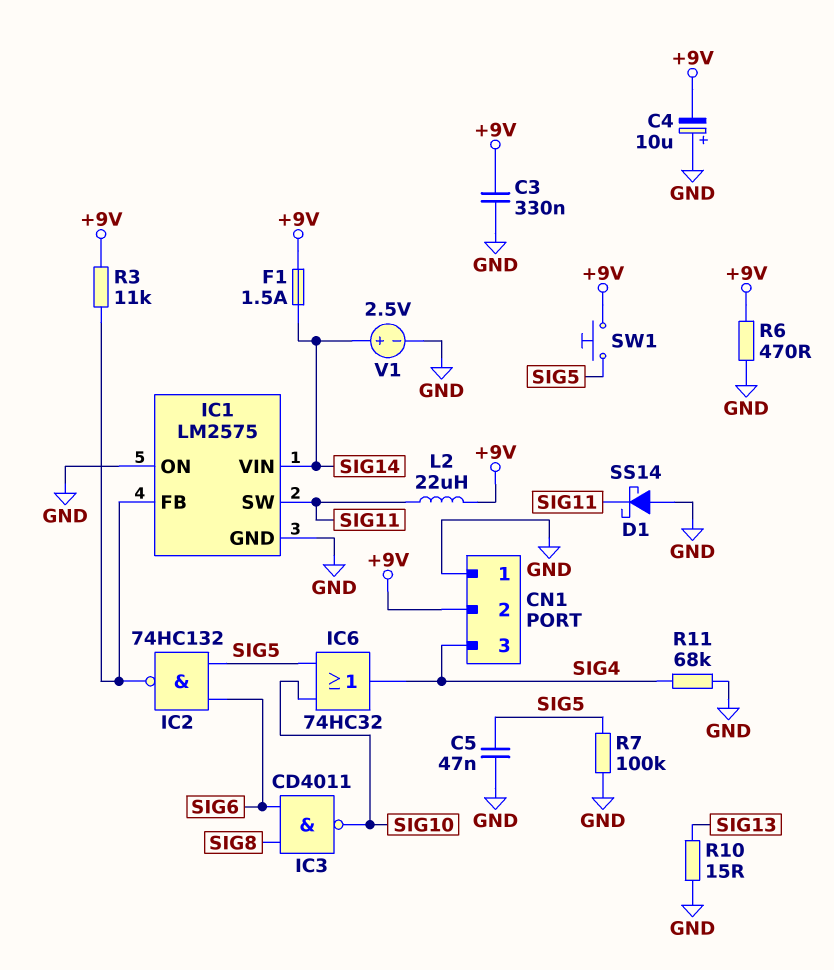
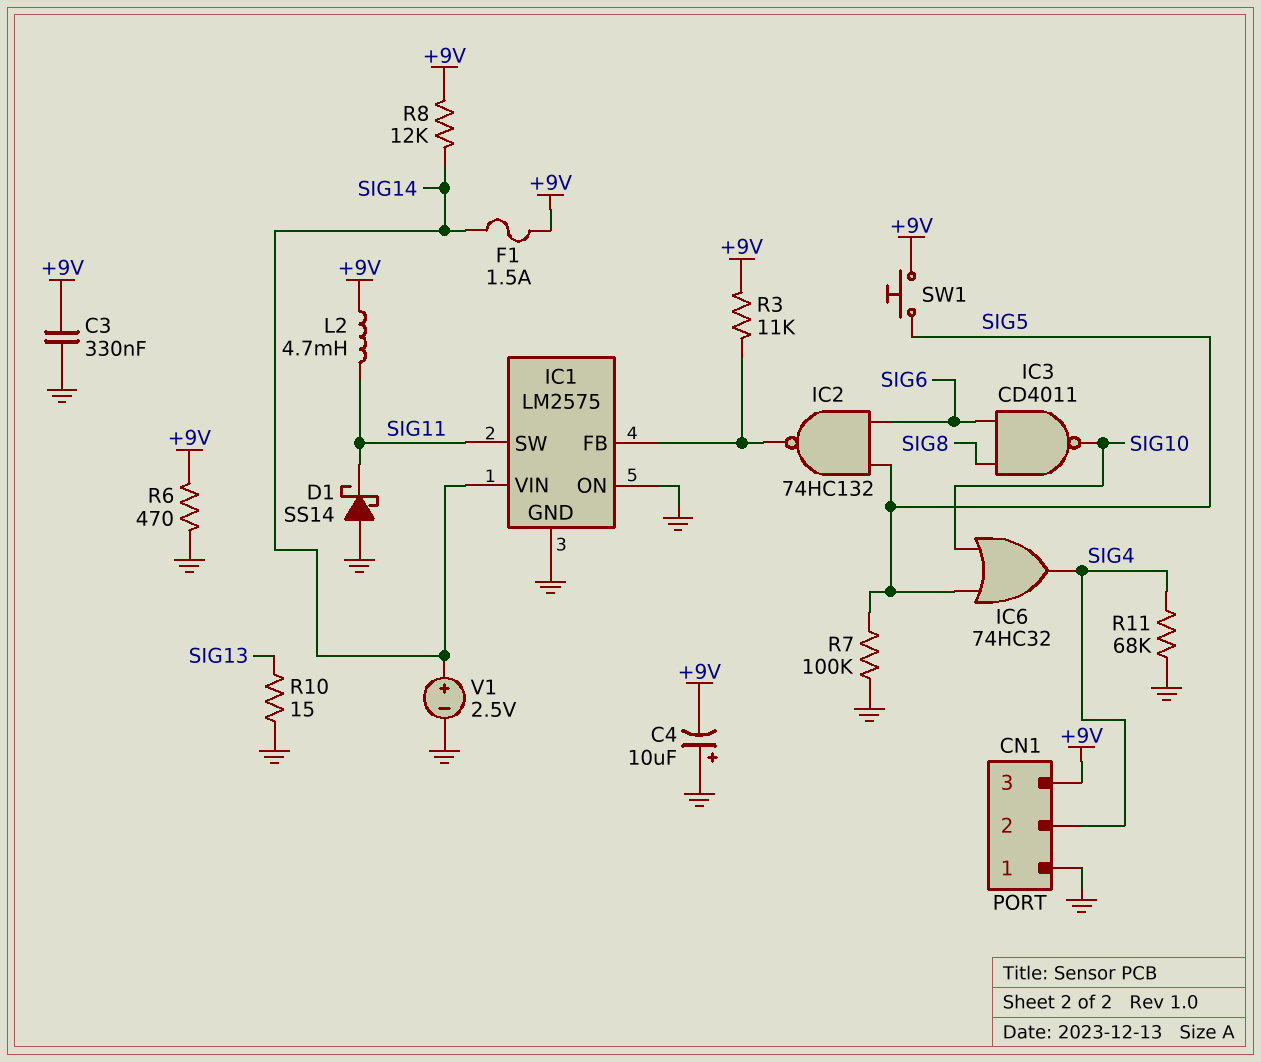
C5: 47nF (GND, SIG5) -> none
CN1 pin 2: +9V -> SIG4
CN1 pin 3: SIG4 -> +9V
L2: 22uH (+9V, SIG11) -> 4.7mH (+9V, SIG11)
R8: none -> 12k (+9V, SIG14)

